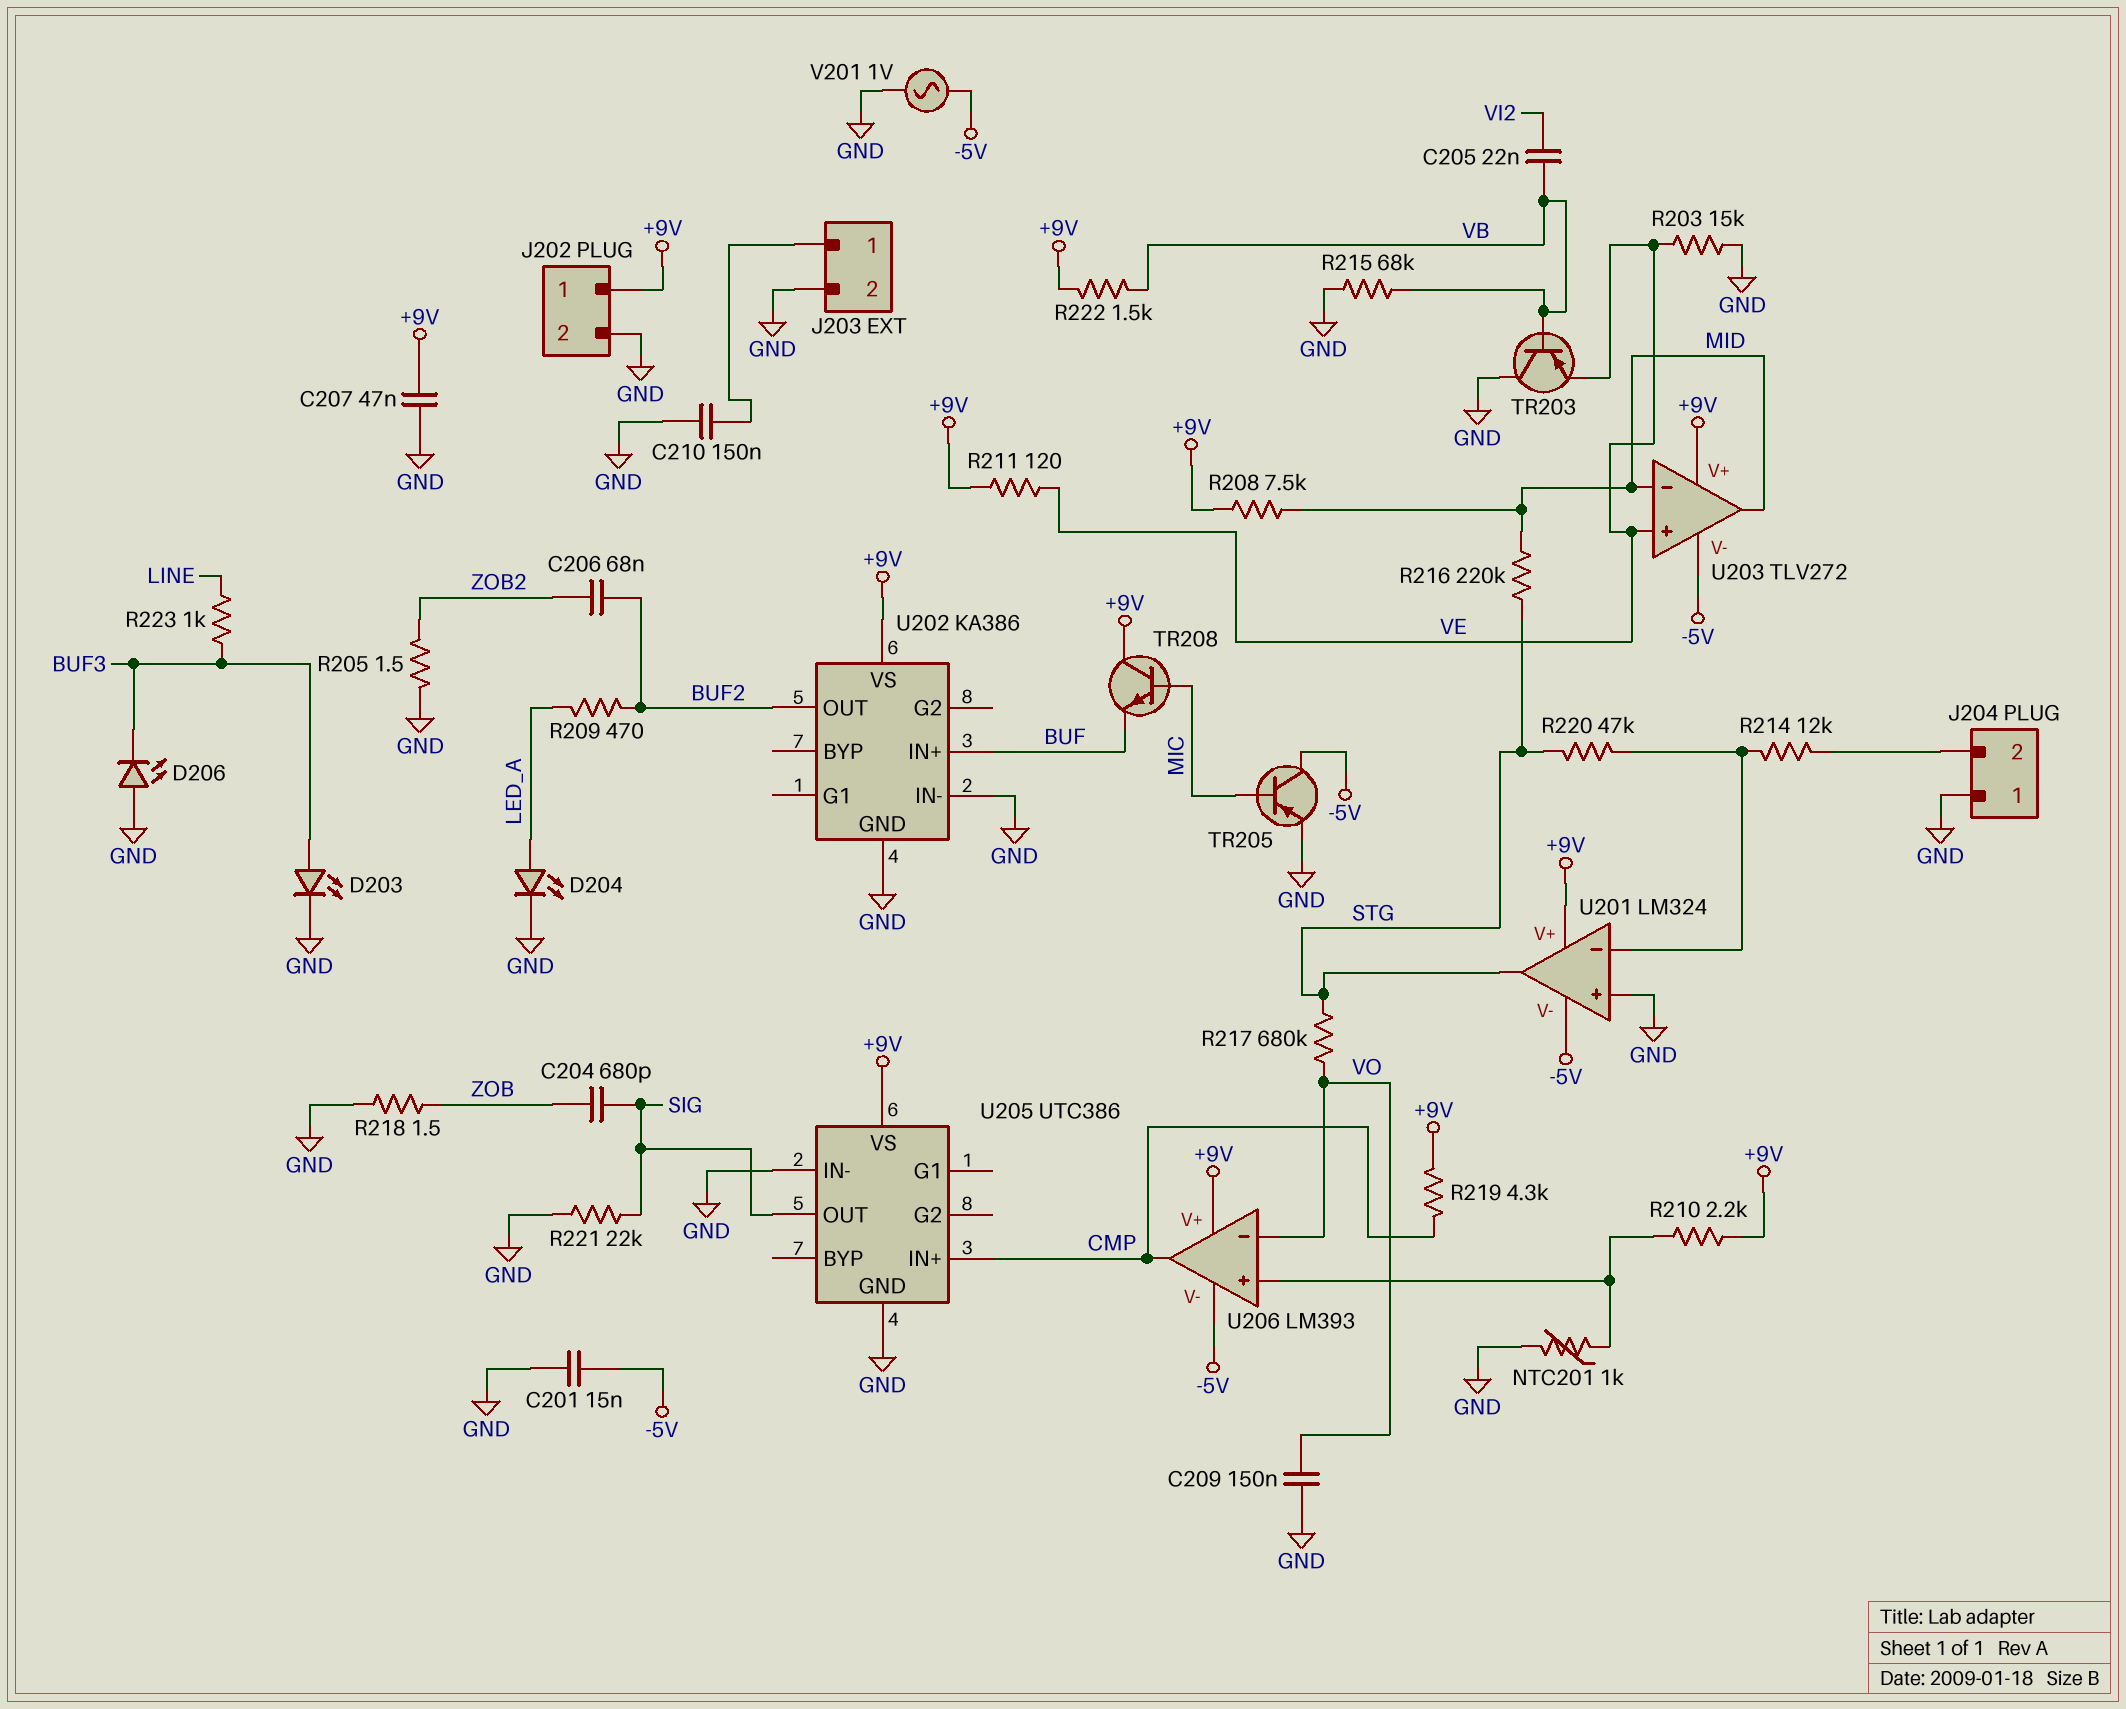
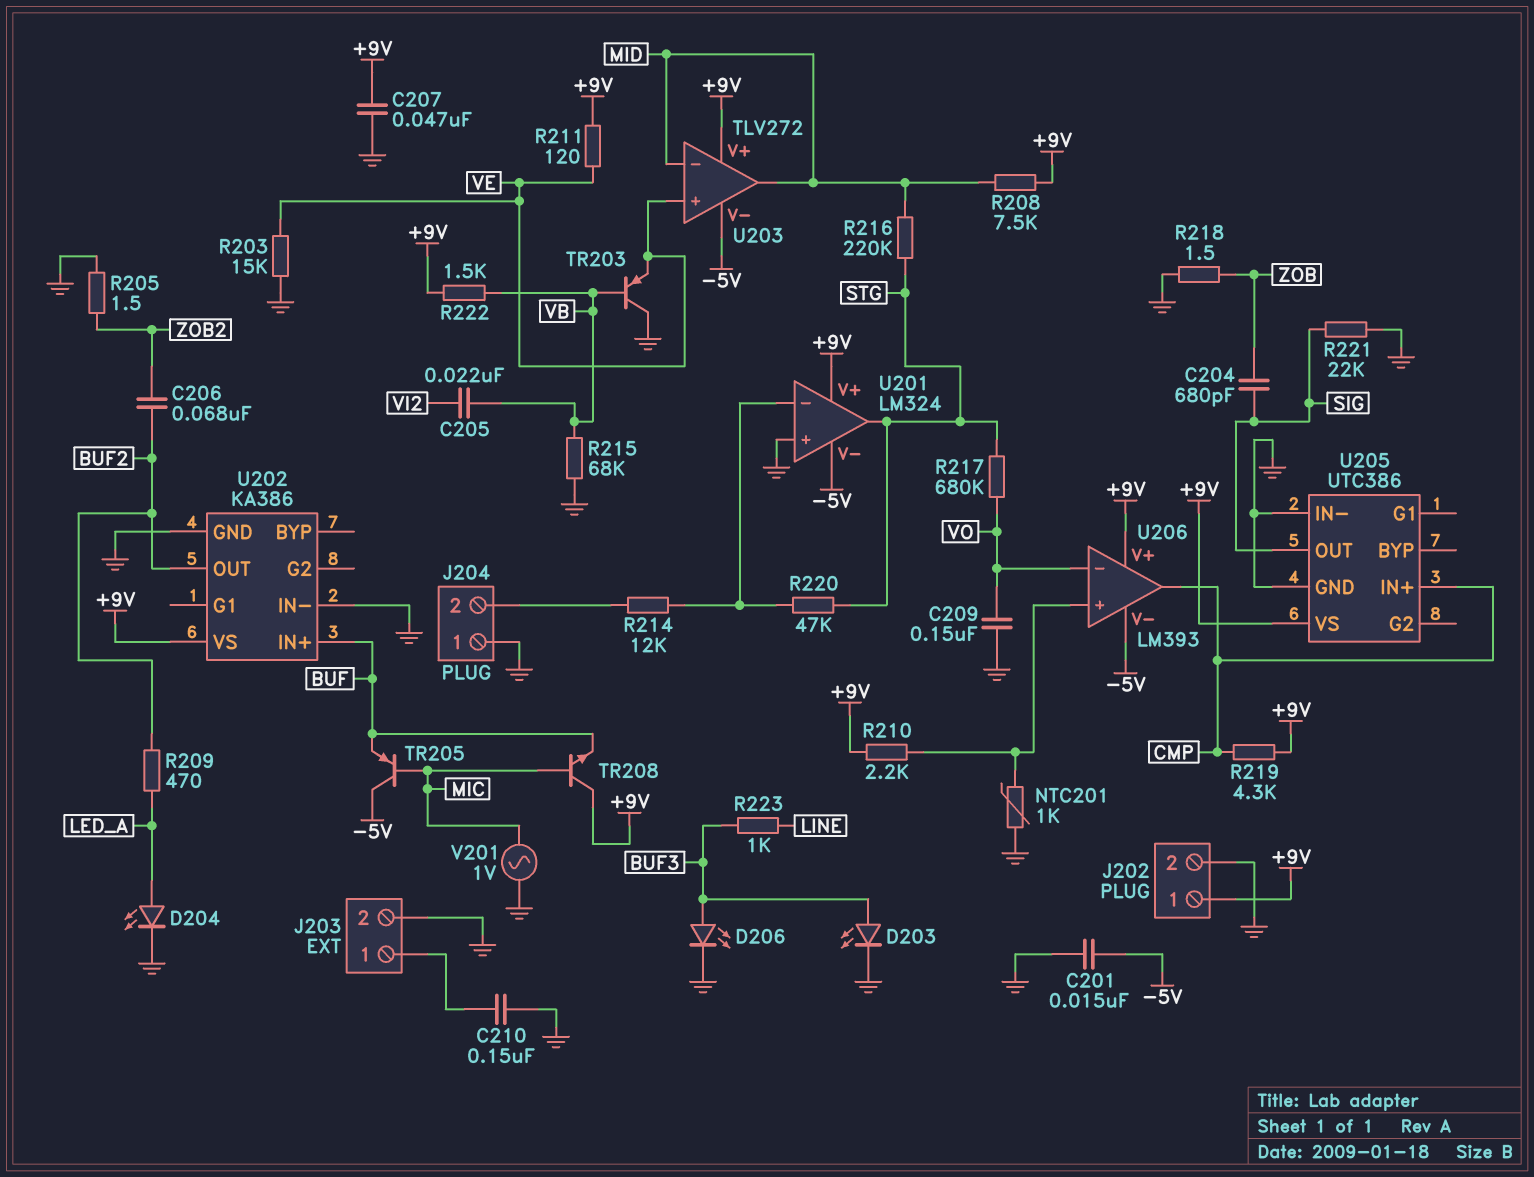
D206: LED (A GND, K BUF3) -> LED (A BUF3, K GND)
TR205: PNP (B MIC, C -5V, E GND) -> PNP (B MIC, C -5V, E BUF)
V201: AC 1V (-5V, GND) -> AC 1V (GND, MIC)

